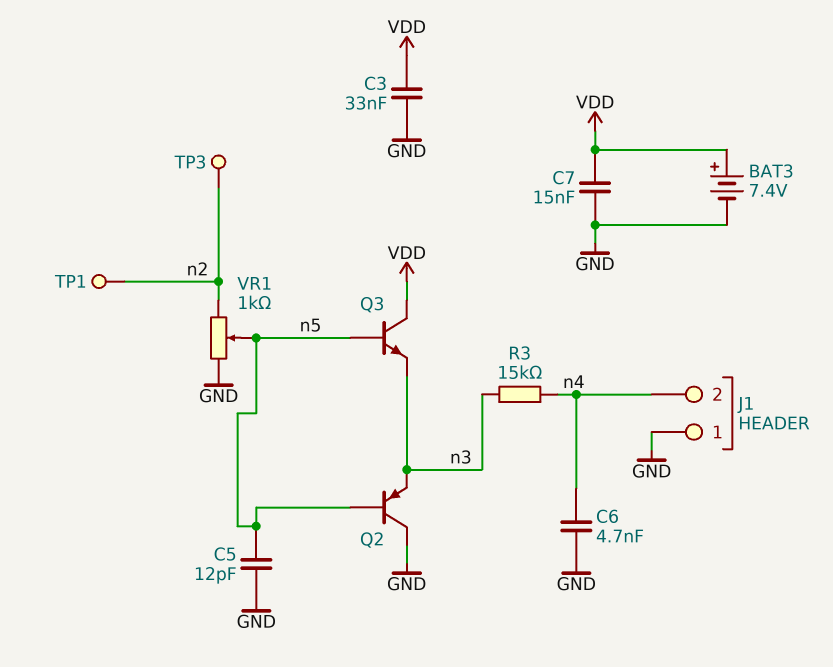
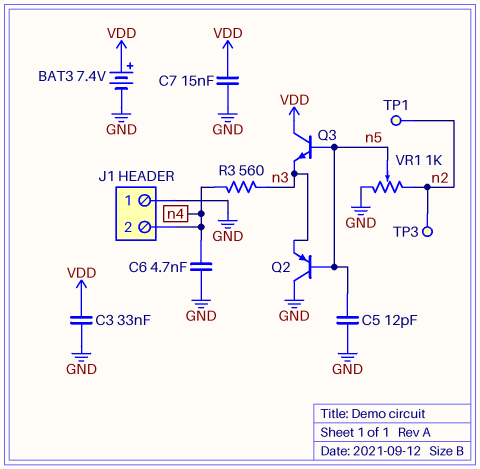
R3: 15k (n3, n4) -> 560 (n3, n4)

